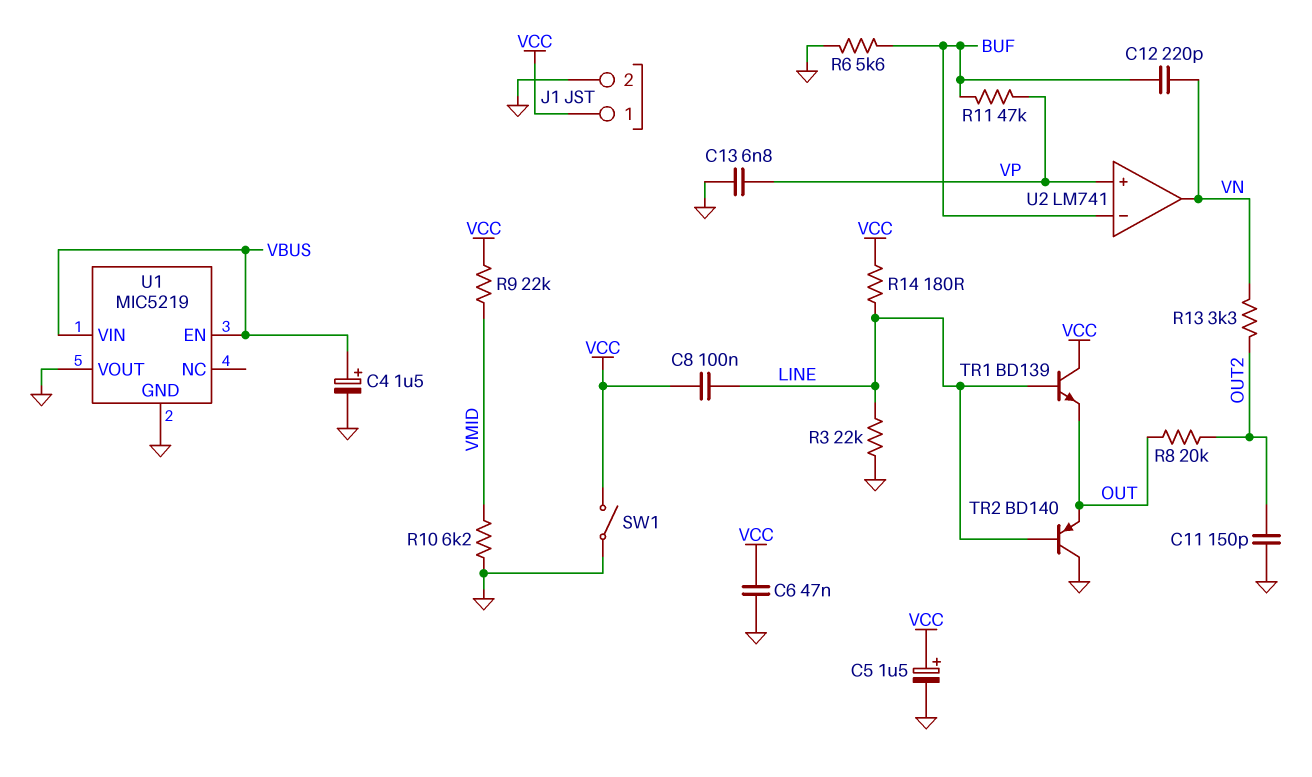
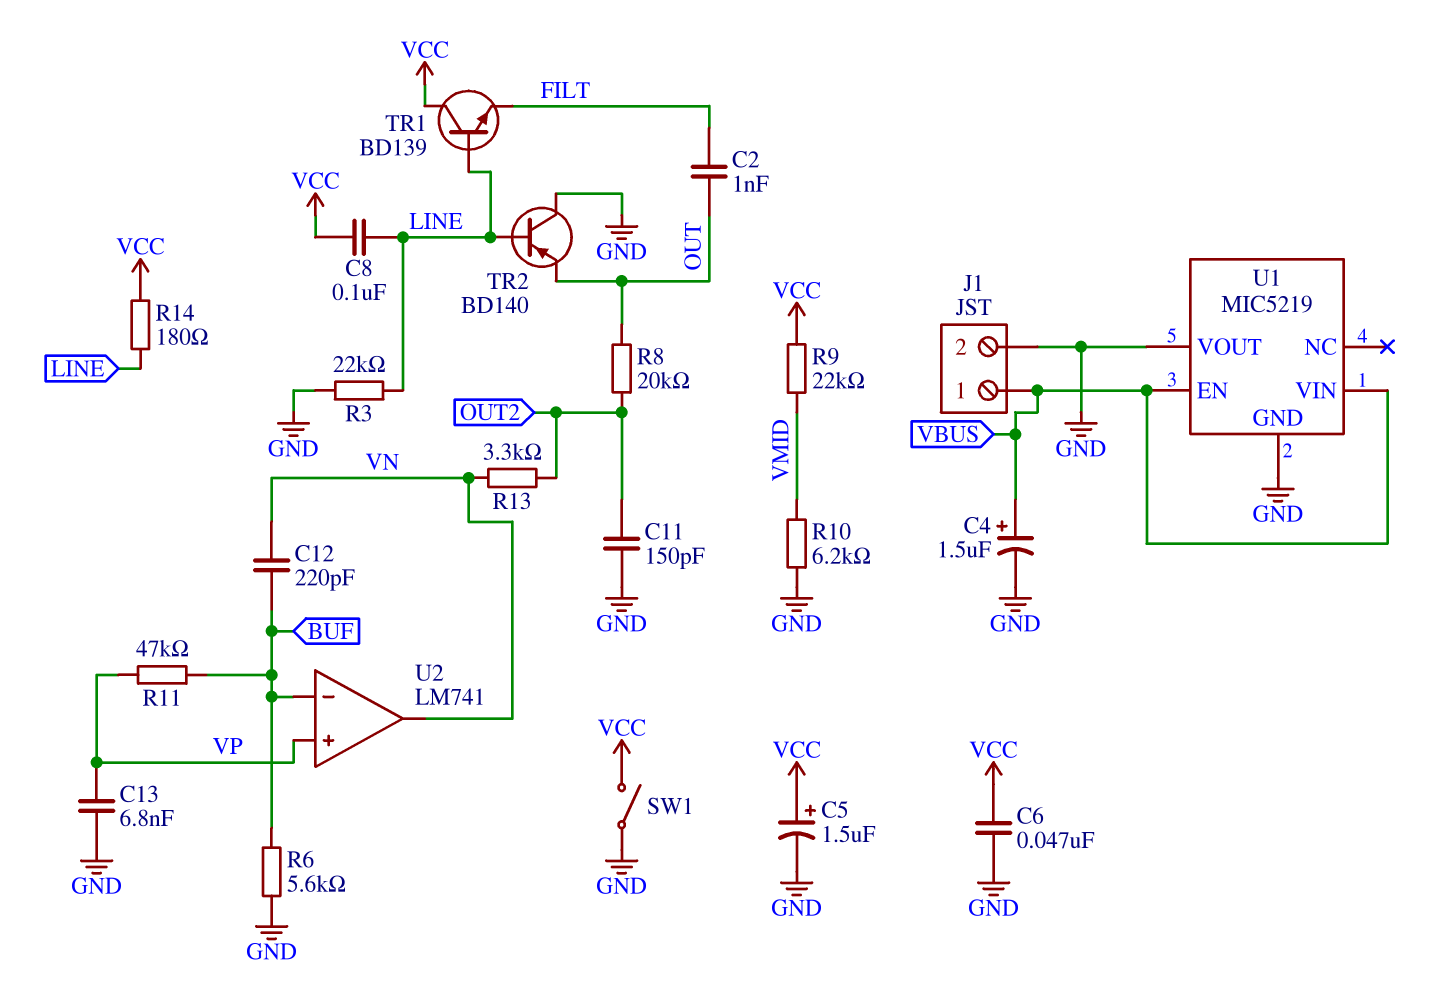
C2: none -> 1nF (FILT, OUT)
J1 pin 1: VCC -> VBUS
TR1: NPN BD139 (B LINE, C VCC, E OUT) -> NPN BD139 (B LINE, C VCC, E FILT)

